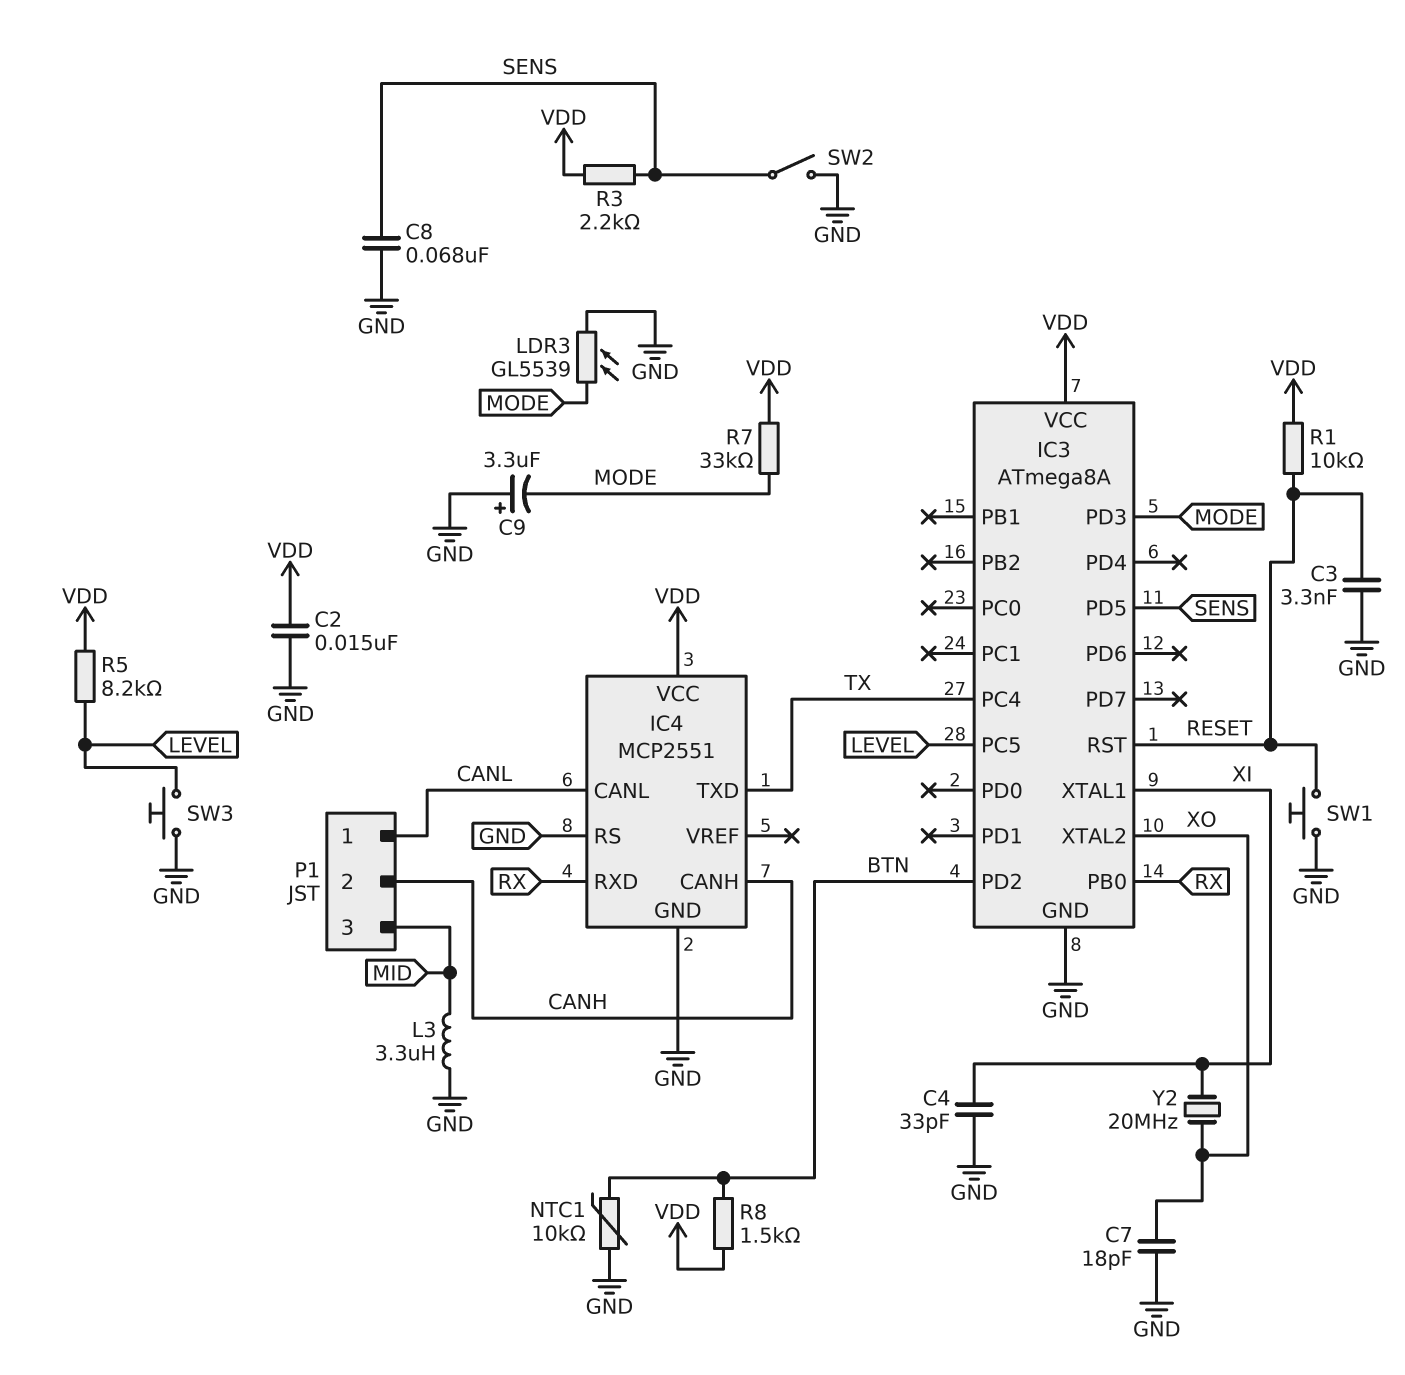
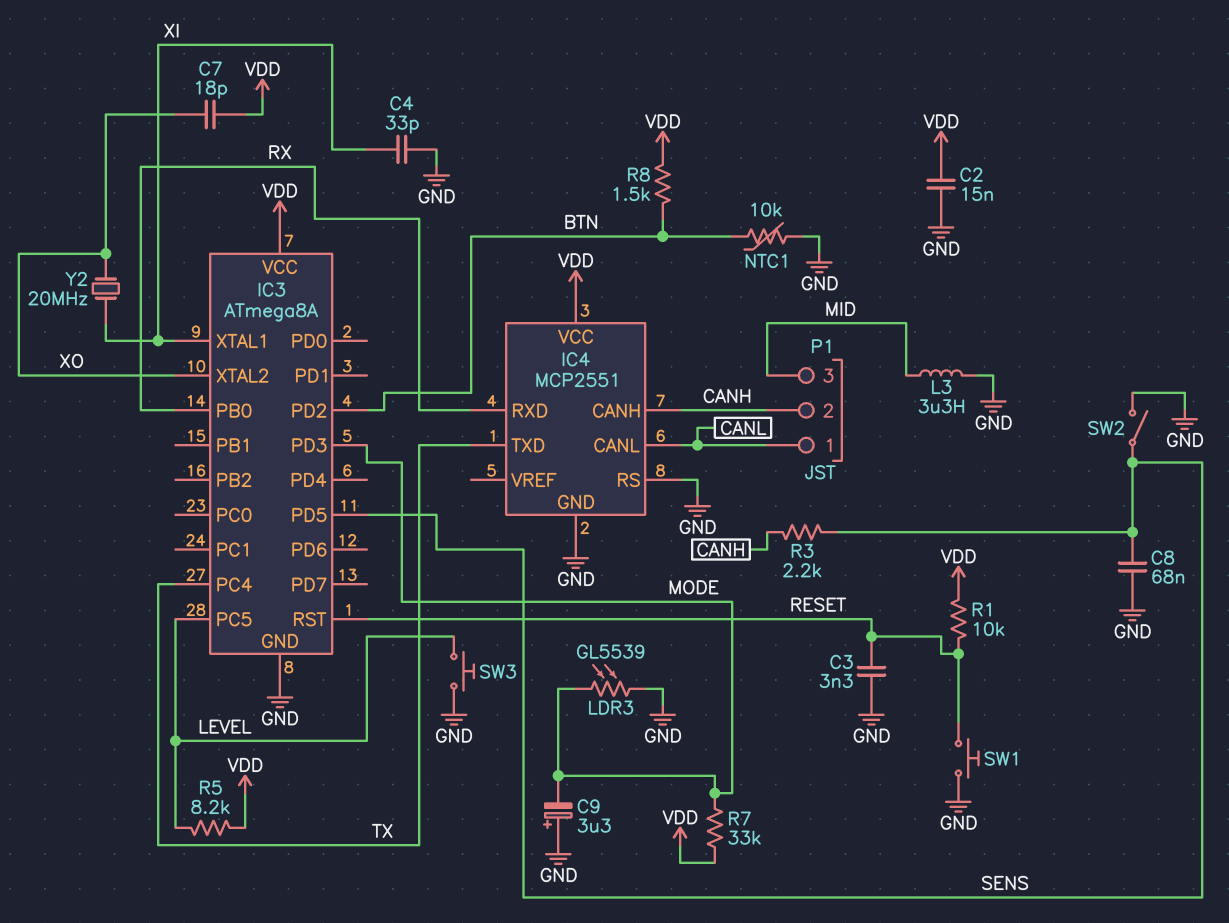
C7: 18pF (GND, XO) -> 18pF (VDD, XO)
R3: 2.2k (SENS, VDD) -> 2.2k (CANH, SENS)

